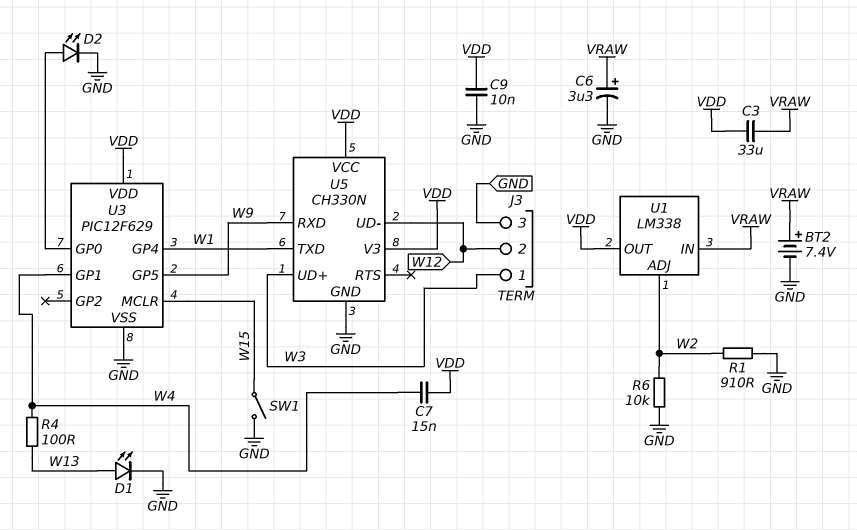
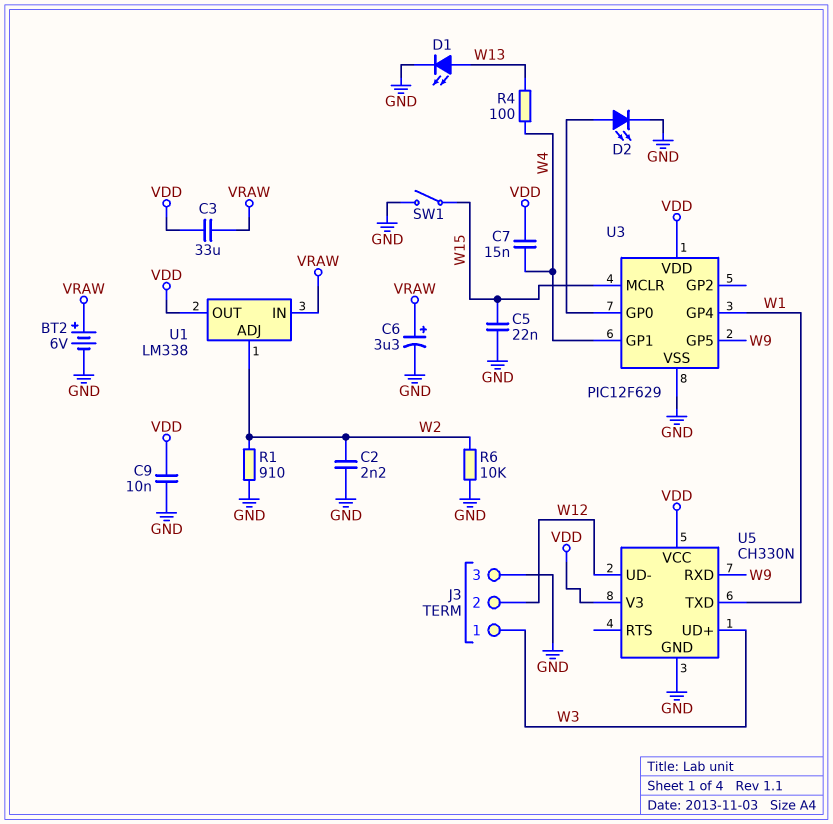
BT2: 7.4V (plus VRAW, minus GND) -> 6V (plus VRAW, minus GND)
C2: none -> 2.2nF (GND, W2)
C5: none -> 22nF (GND, W15)

